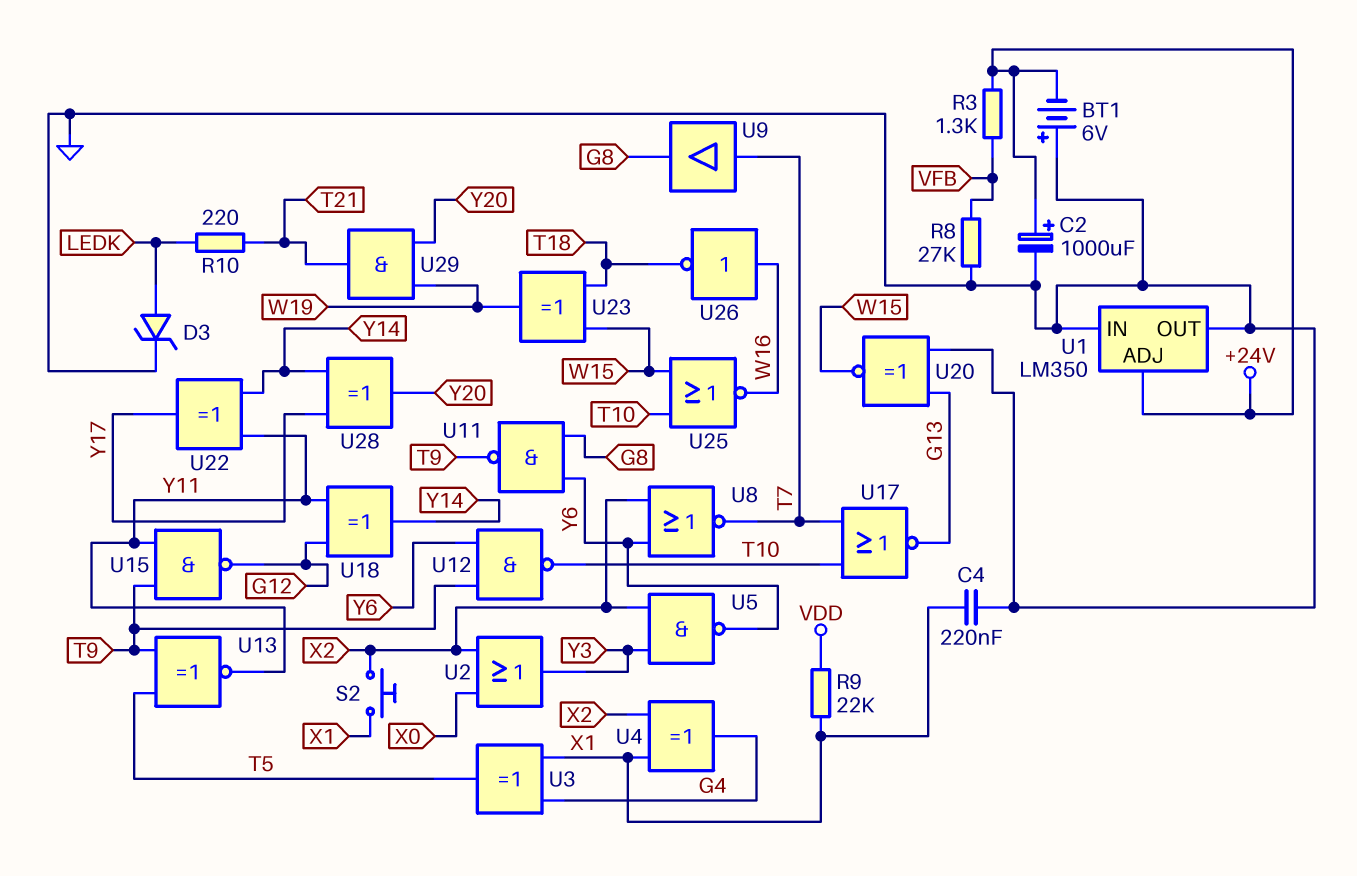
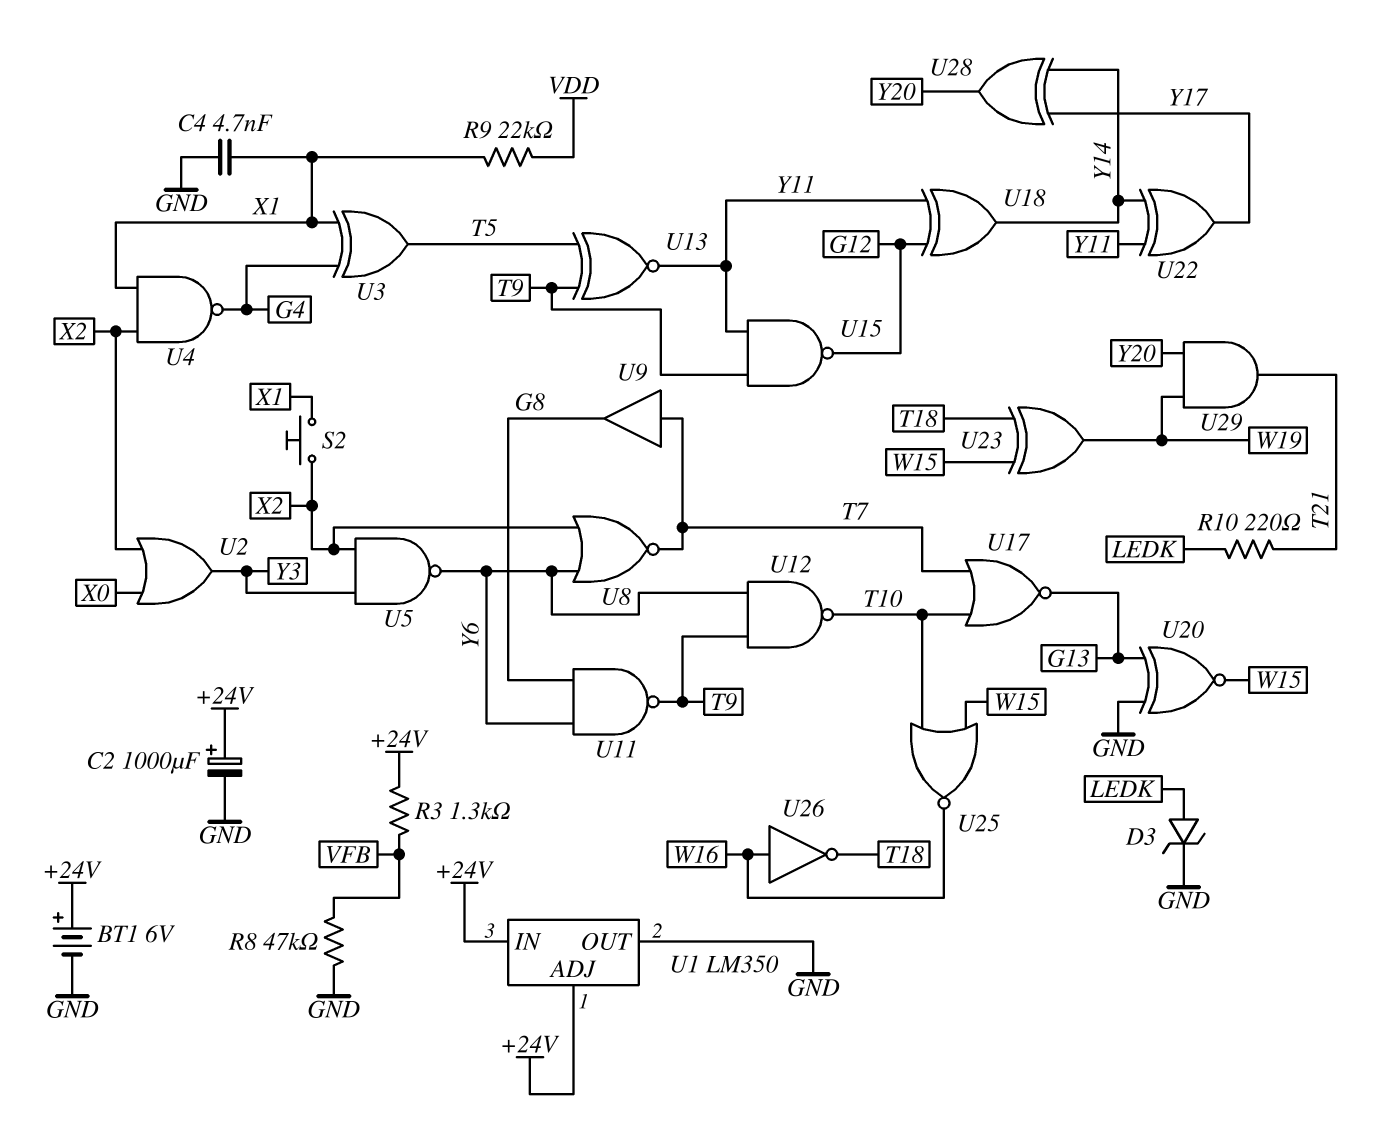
BT1: 6V (plus GND, minus +24V) -> 6V (plus +24V, minus GND)
C4: 220nF (GND, X1) -> 4.7nF (GND, X1)
R8: 27k (GND, VFB) -> 47k (GND, VFB)
U1 pin IN: GND -> +24V
U4: XOR (in X1, in X2, out G4) -> NAND (in X1, in X2, out G4)

